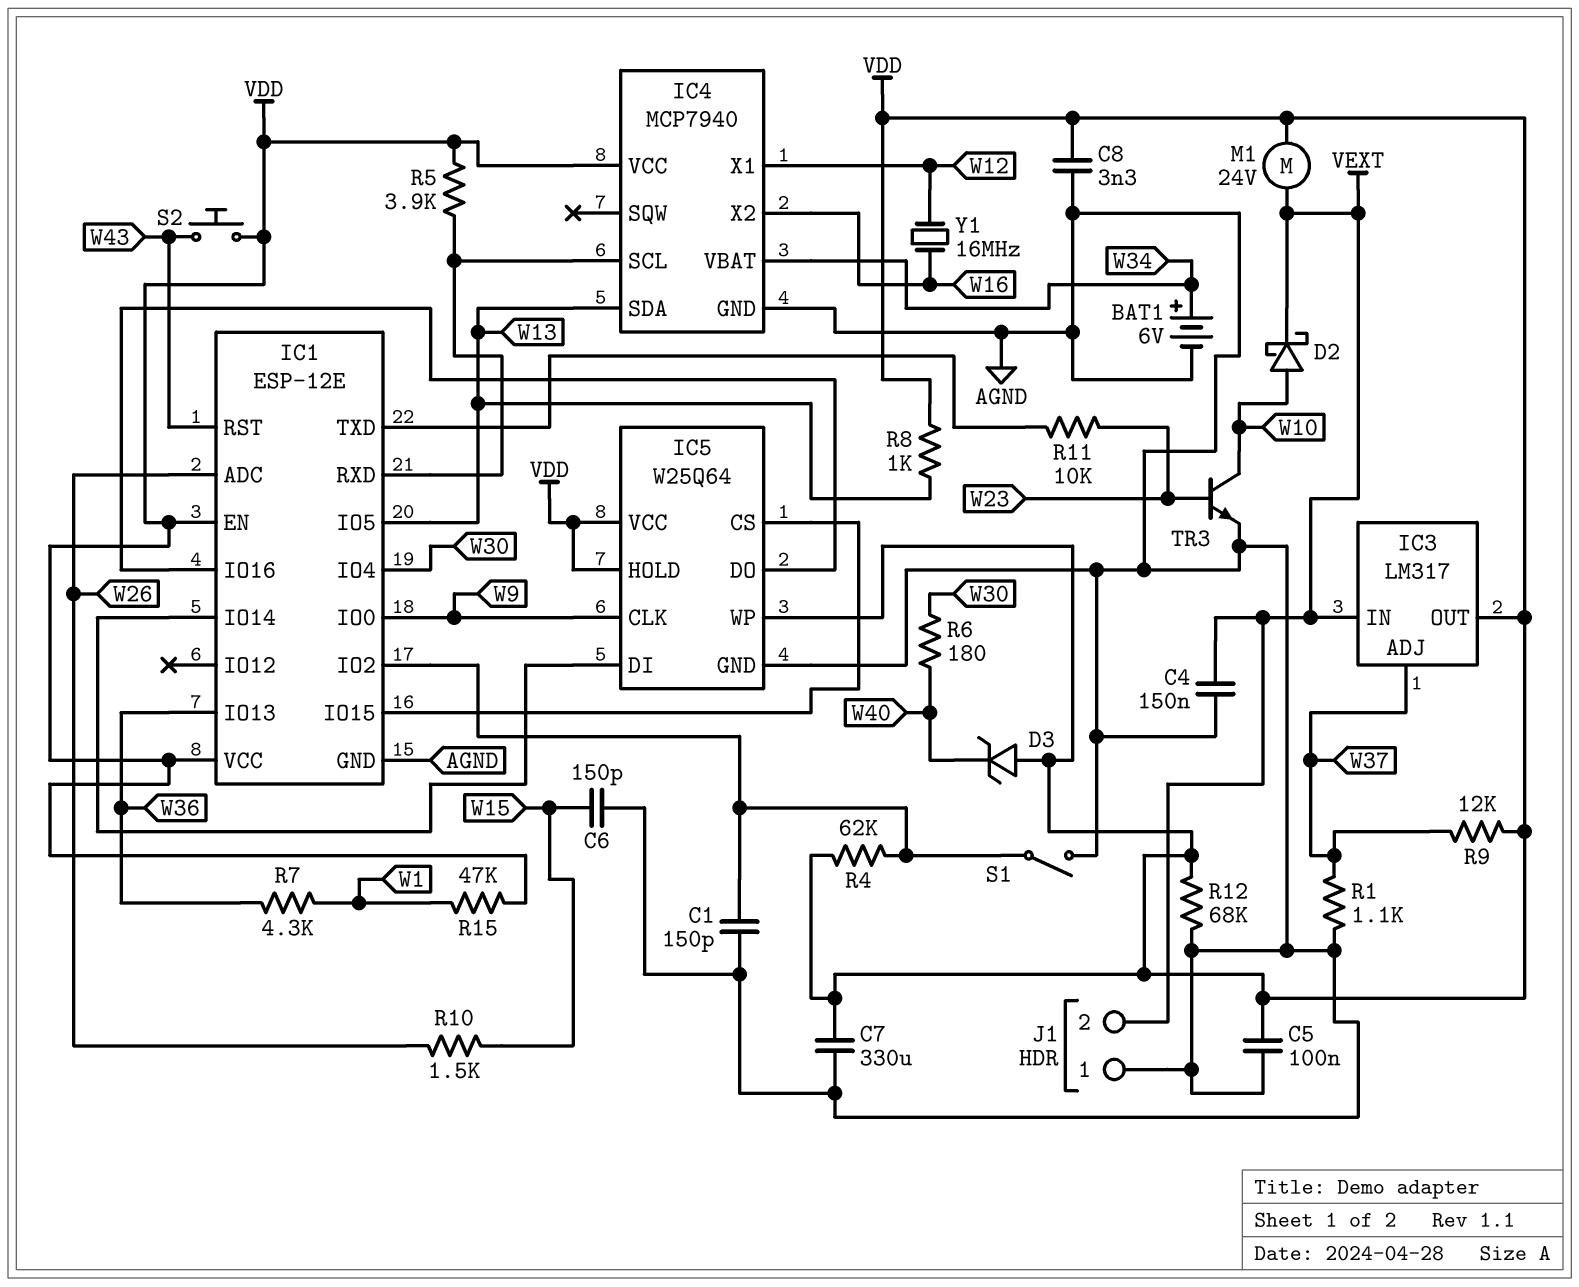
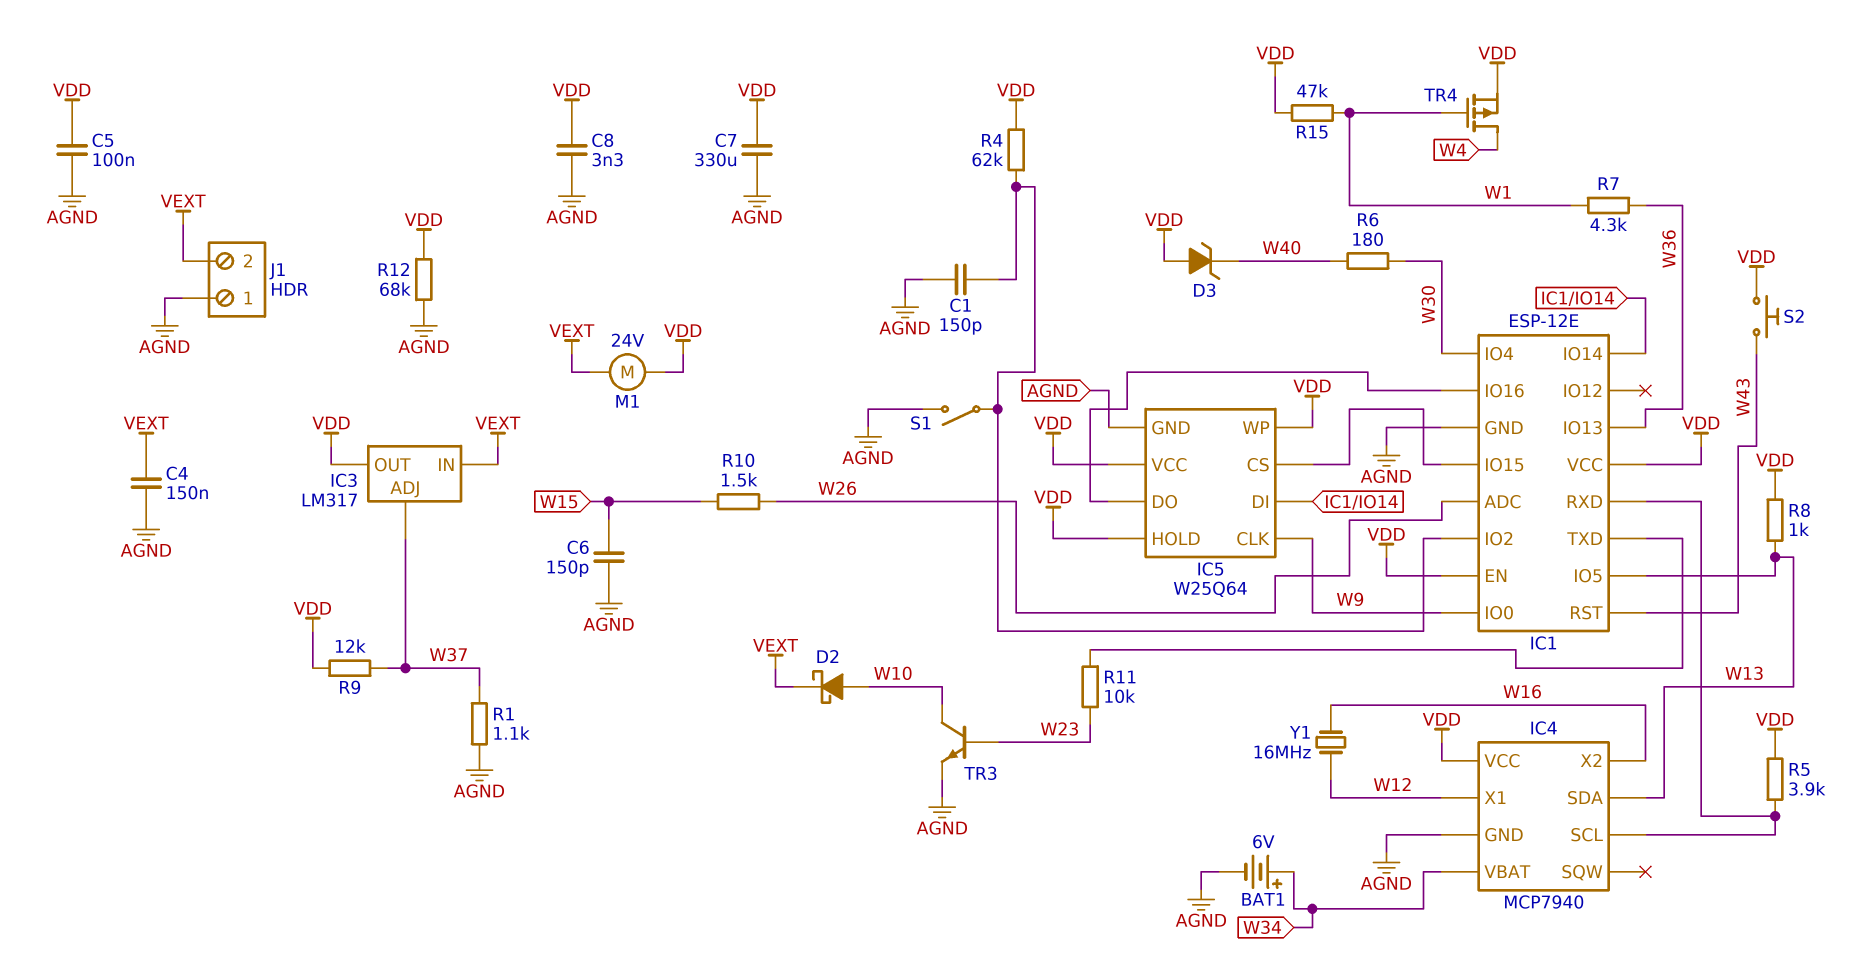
TR4: none -> PMOS (G W1, D W4, S VDD)

